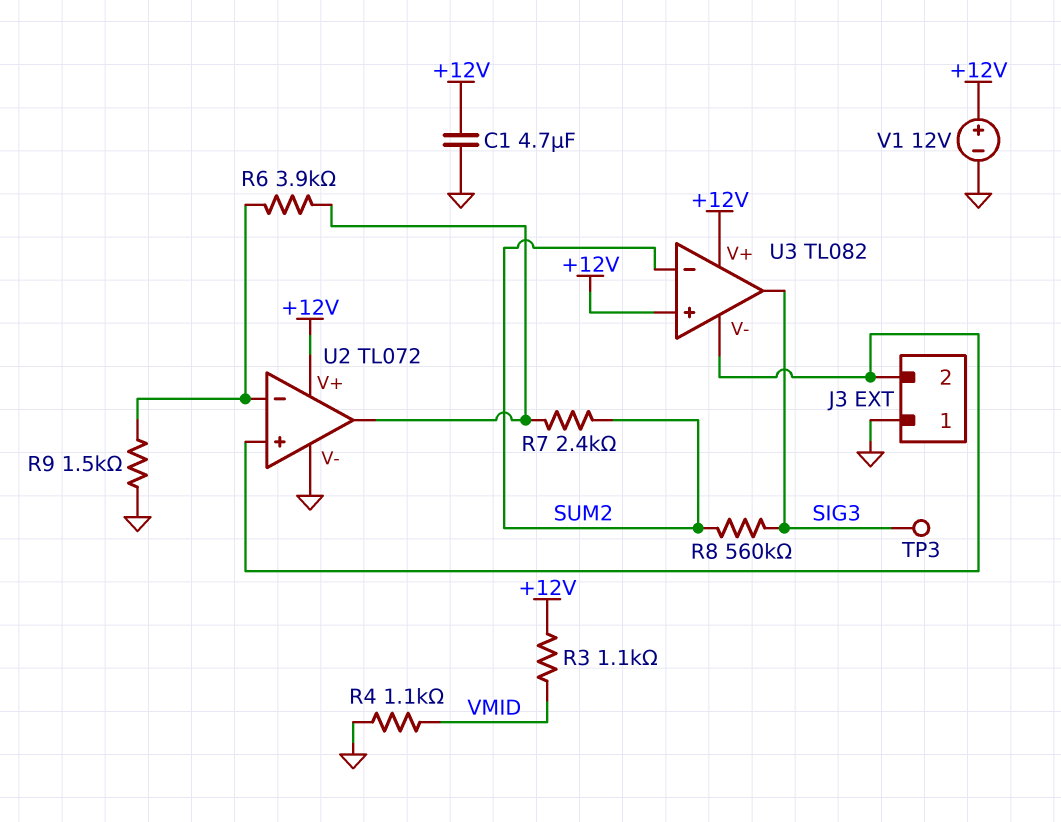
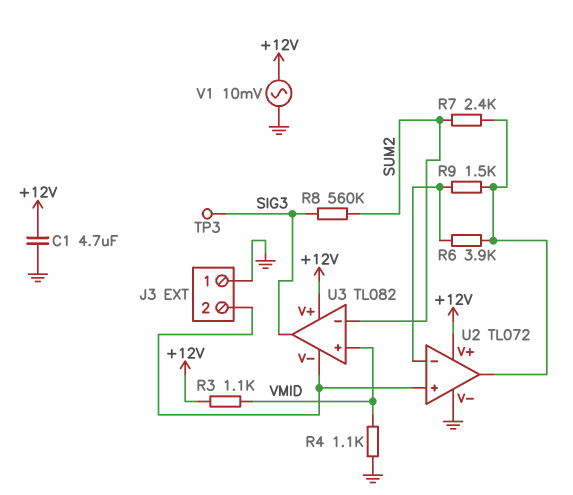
R9: 1.5k (GND, U2/in-) -> 1.5k (U2/in-, U2/out)
U3 pin in+: +12V -> VMID
V1: 12V (plus +12V, minus GND) -> AC 10mV (+12V, GND)

